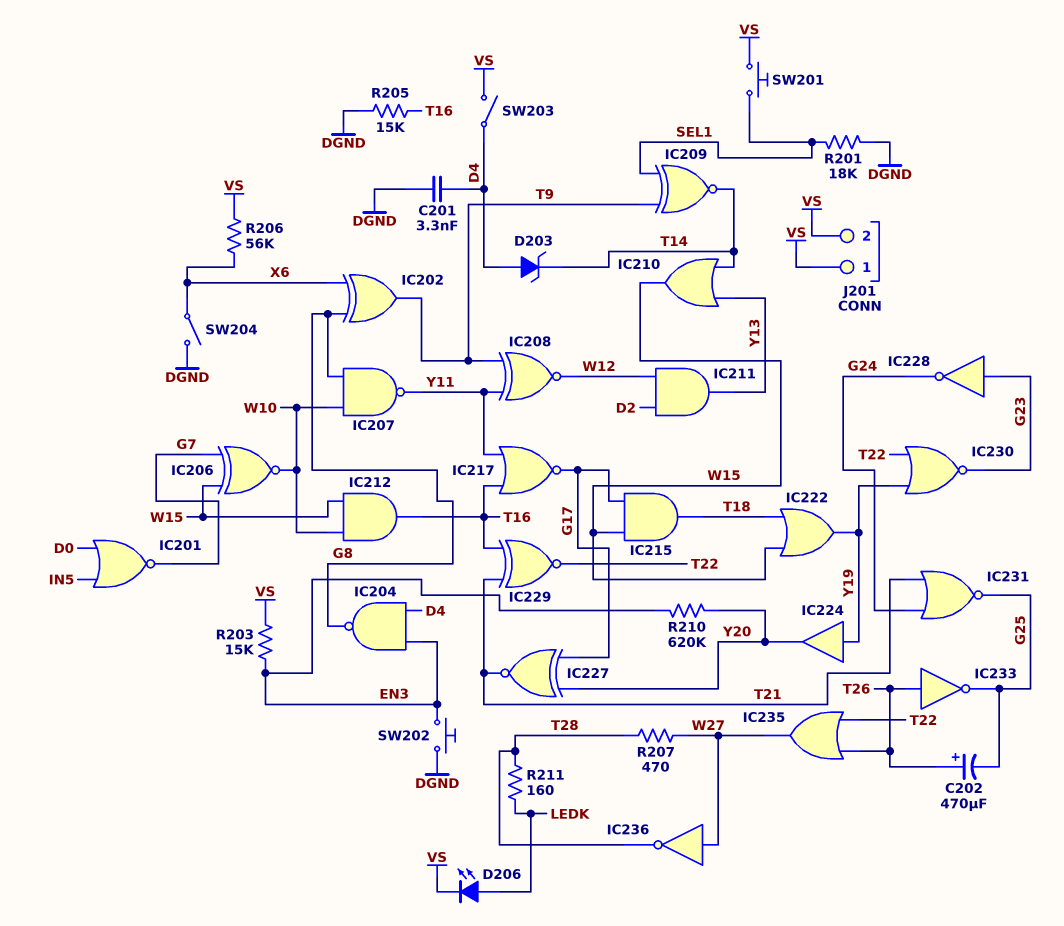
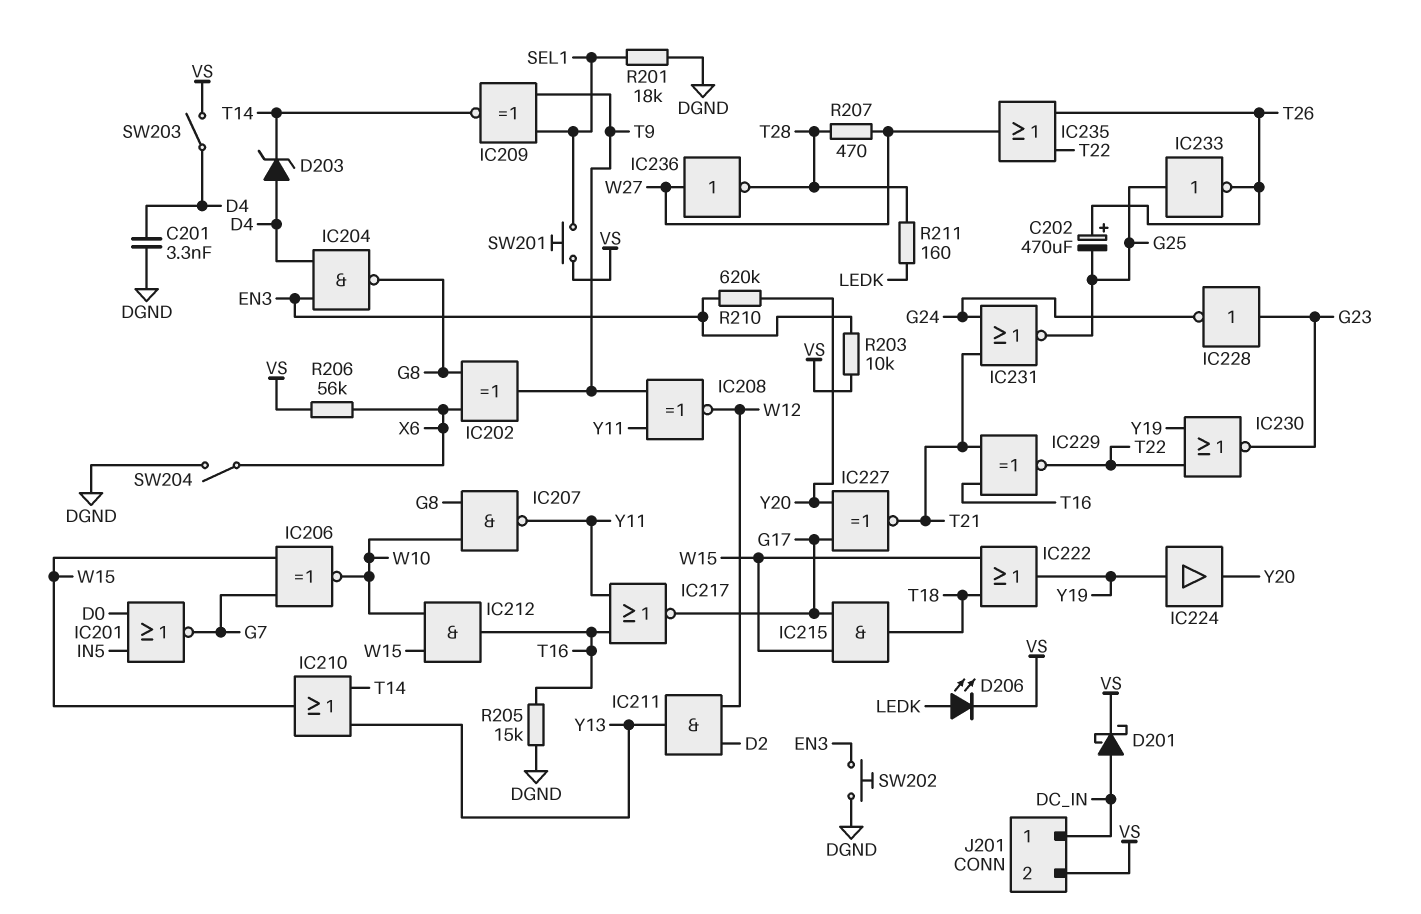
D201: none -> schottky (A DC_IN, K VS)
IC233: NOT (in T26, out G25) -> NOT (in G25, out T26)
J201 pin 1: VS -> DC_IN
R203: 15k (EN3, VS) -> 10k (EN3, VS)

